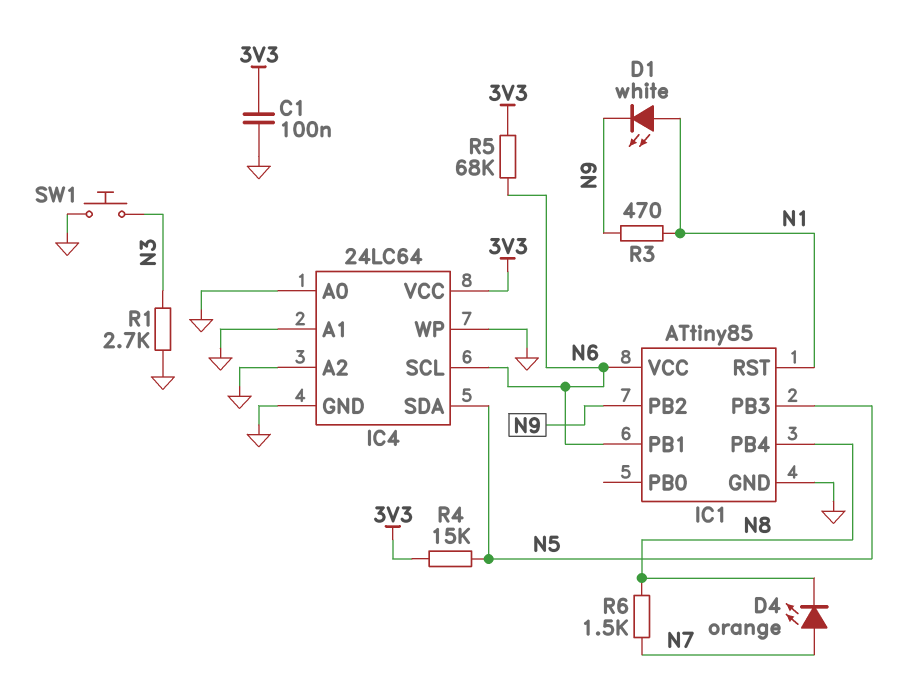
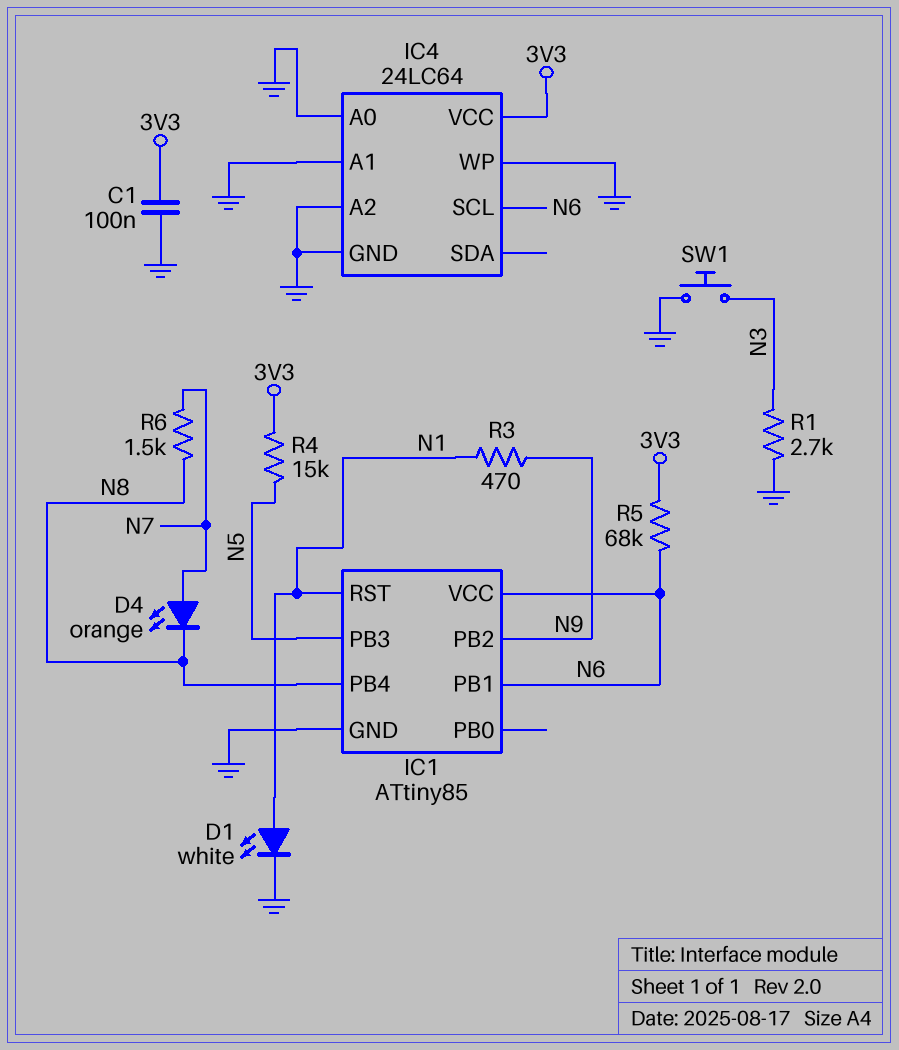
D1: LED white (A N1, K N9) -> LED white (A N1, K GND)
IC4 pin SDA: N5 -> none

